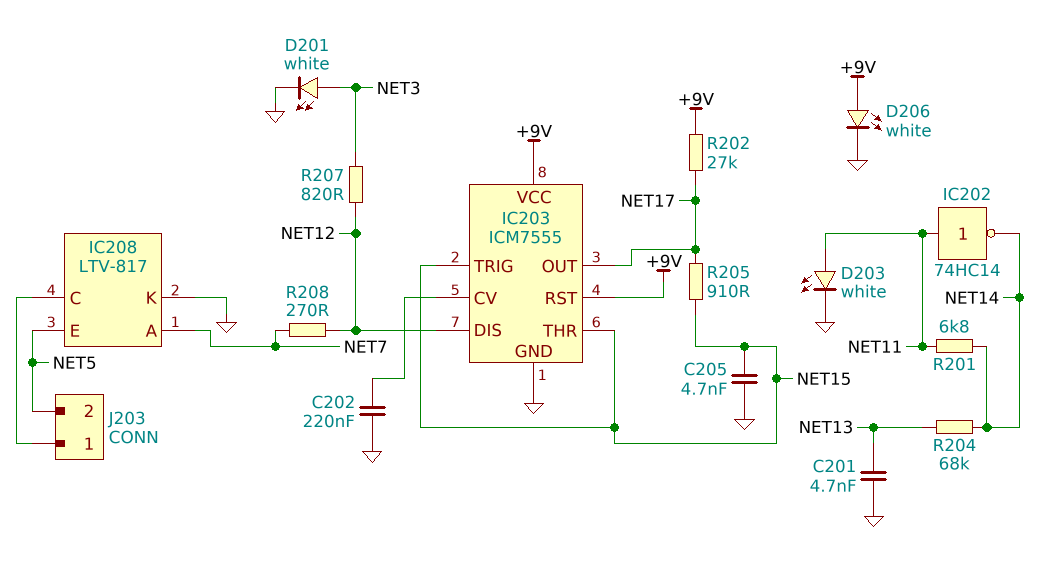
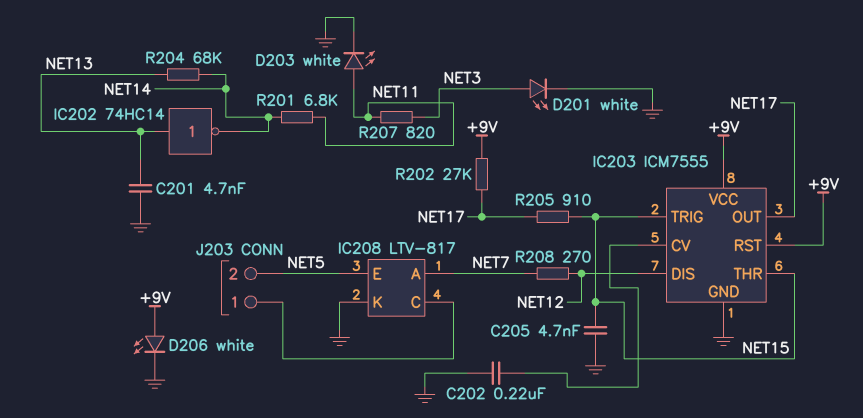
IC202: NOT 74HC14 (in NET11, out NET14) -> NOT 74HC14 (in NET13, out NET14)
R207: 820 (NET3, NET12) -> 820 (NET3, NET11)

